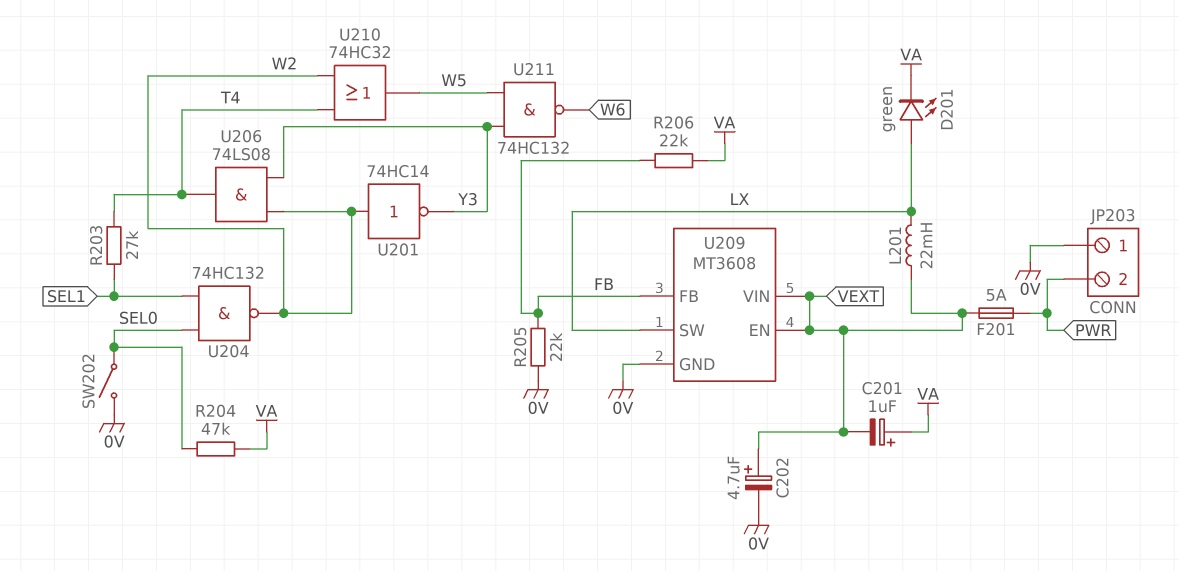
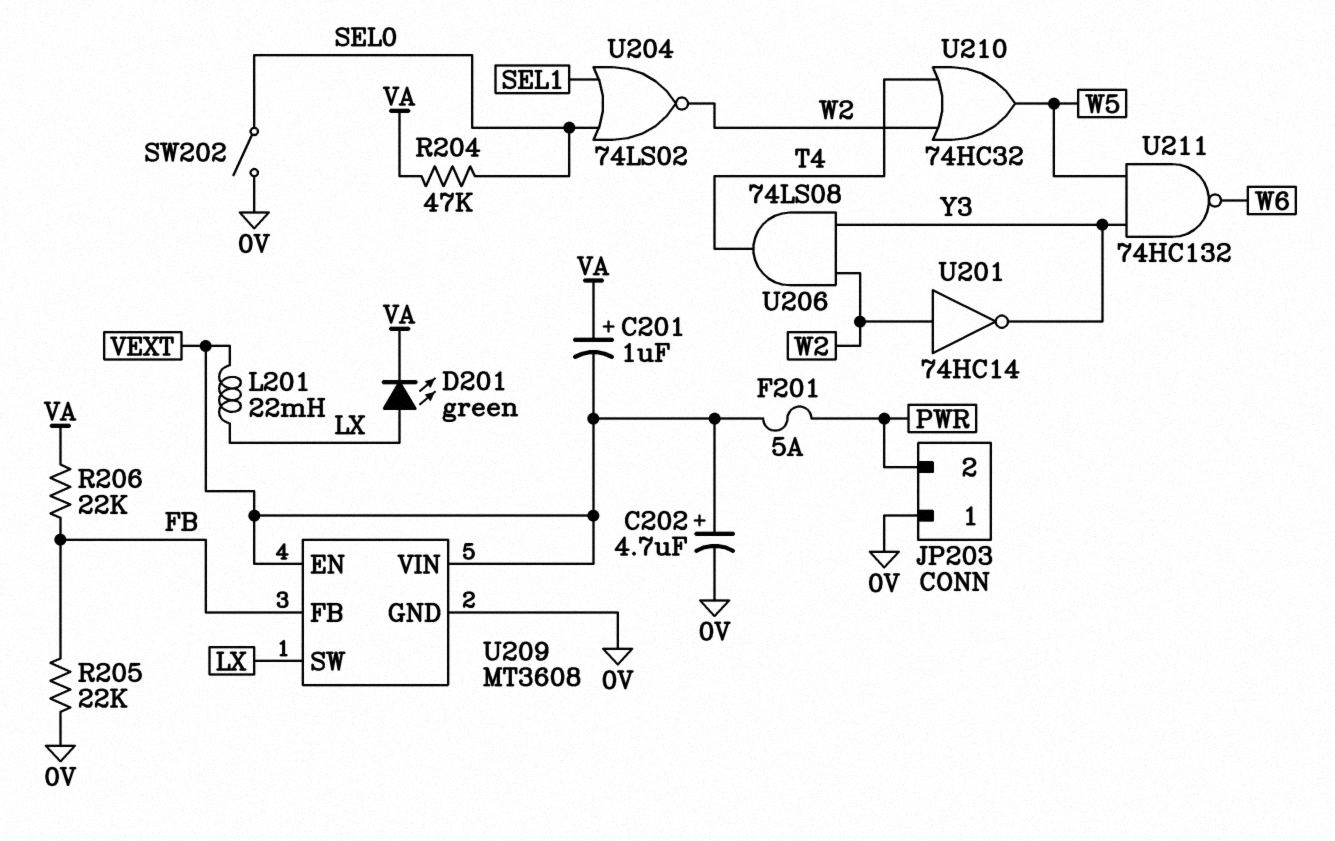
R203: 27k (SEL1, T4) -> none
U204: NAND 74HC132 (in SEL0, in SEL1, out W2) -> NOR 74LS02 (in SEL0, in SEL1, out W2)

